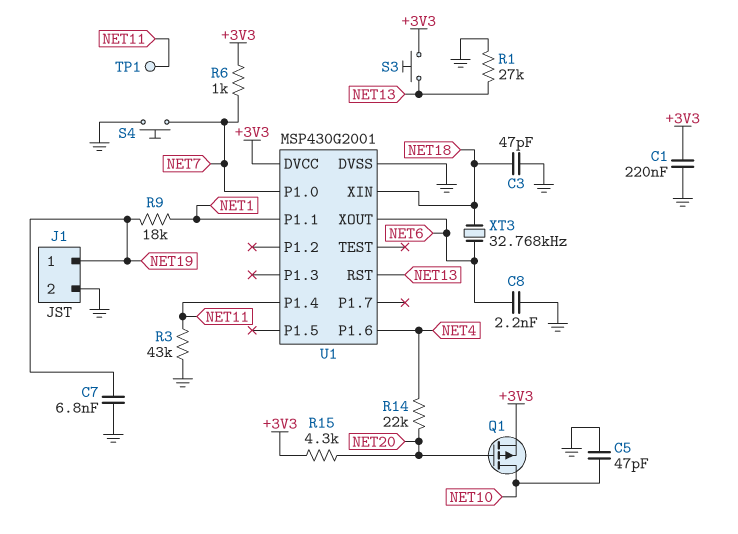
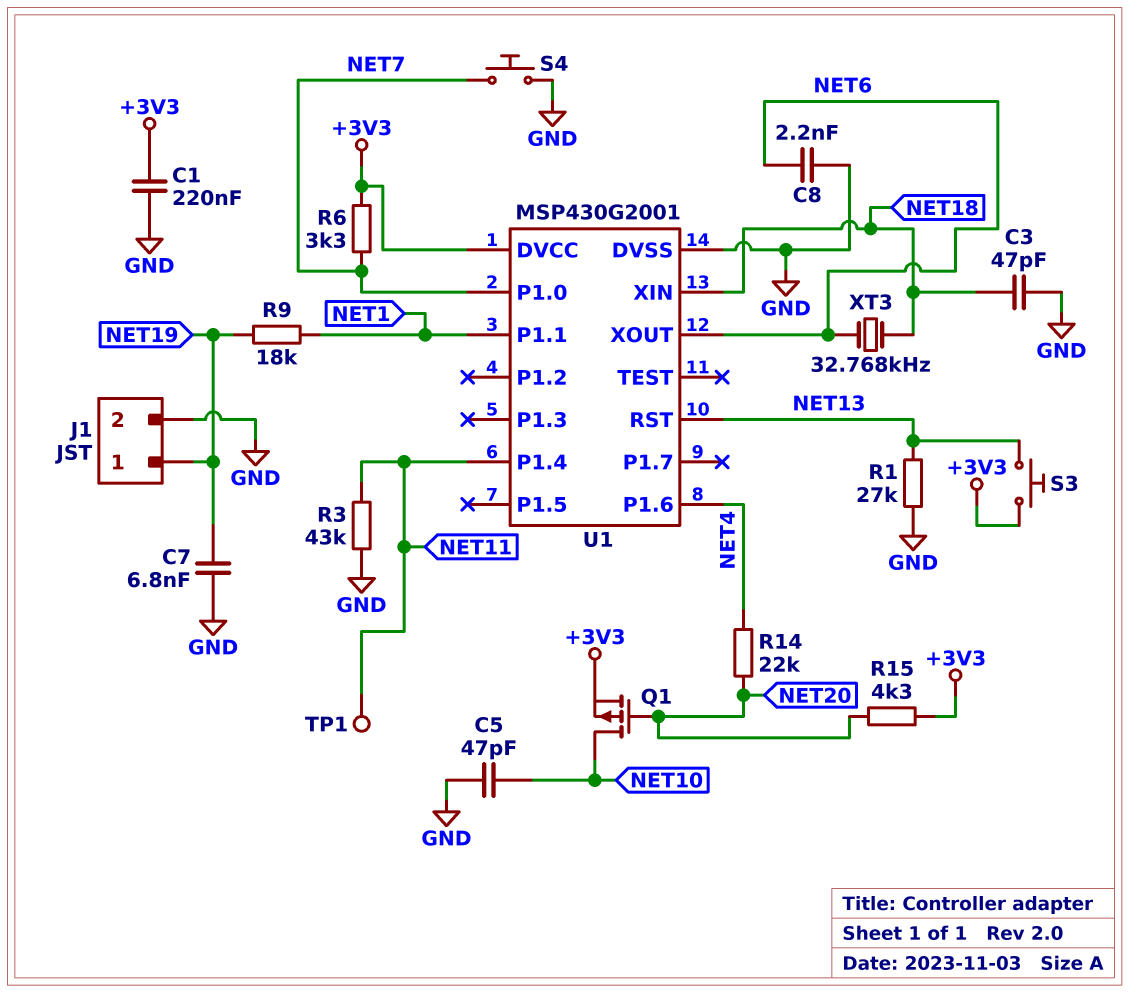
R6: 1k (+3V3, NET7) -> 3.3k (+3V3, NET7)

